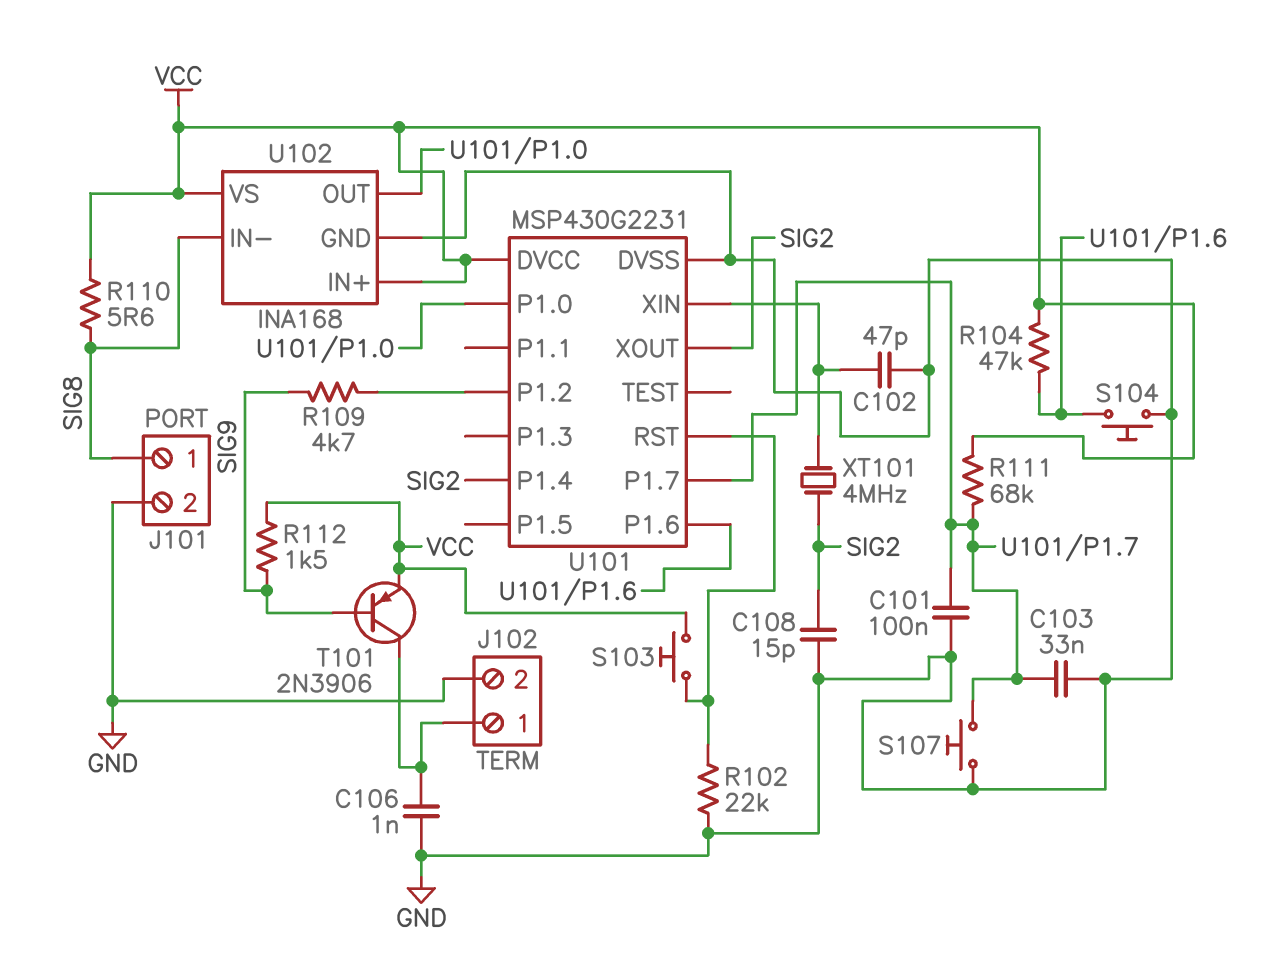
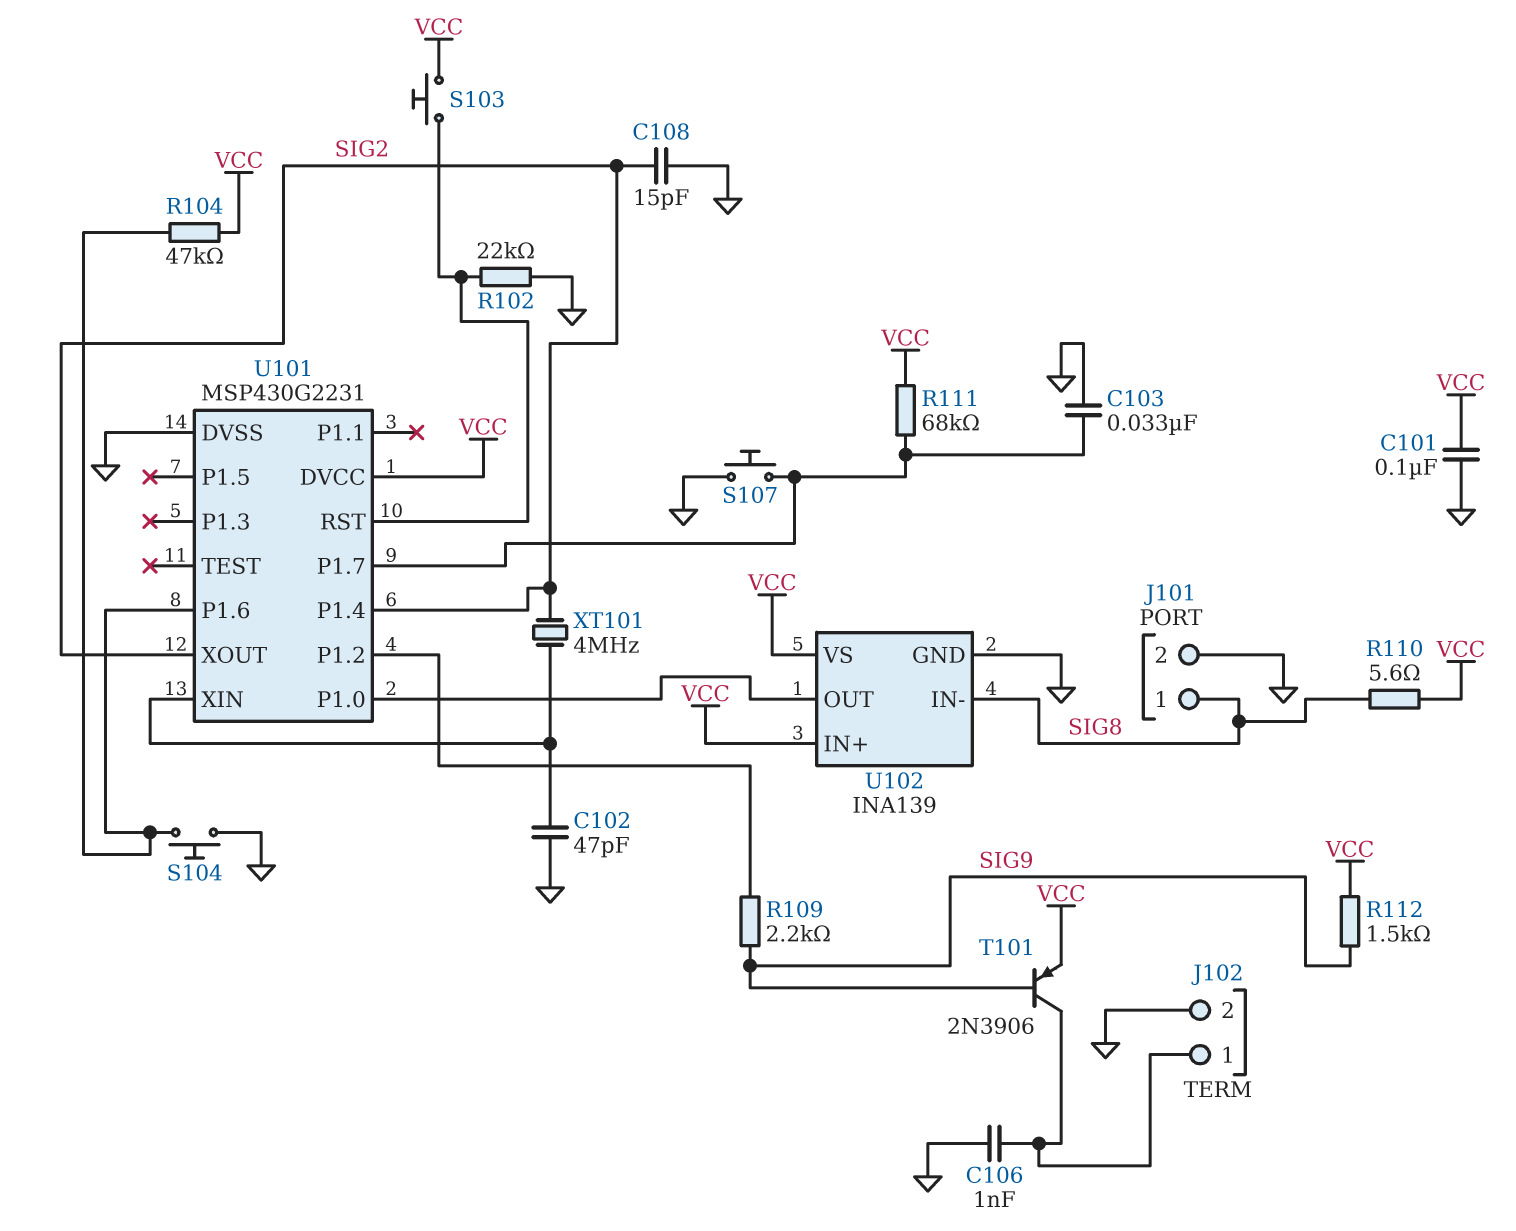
C101: 100nF (GND, U101/P1.7) -> 100nF (GND, VCC)
R109: 4.7k (SIG9, U101/P1.2) -> 2.2k (SIG9, U101/P1.2)
U102: INA168 -> INA139

